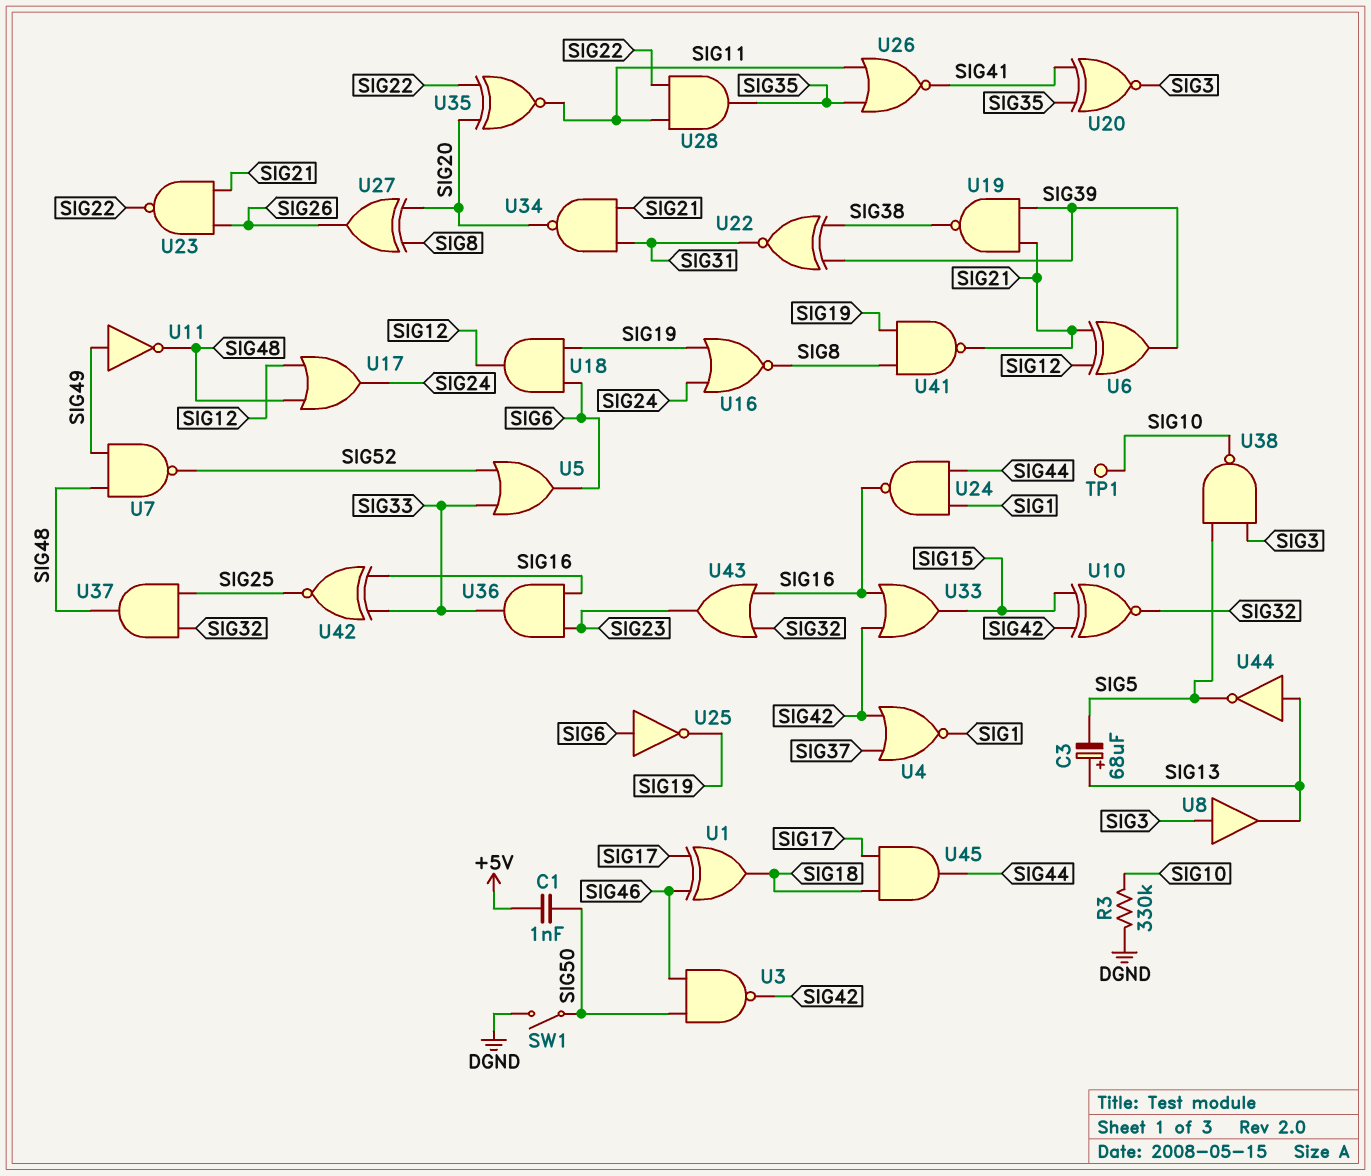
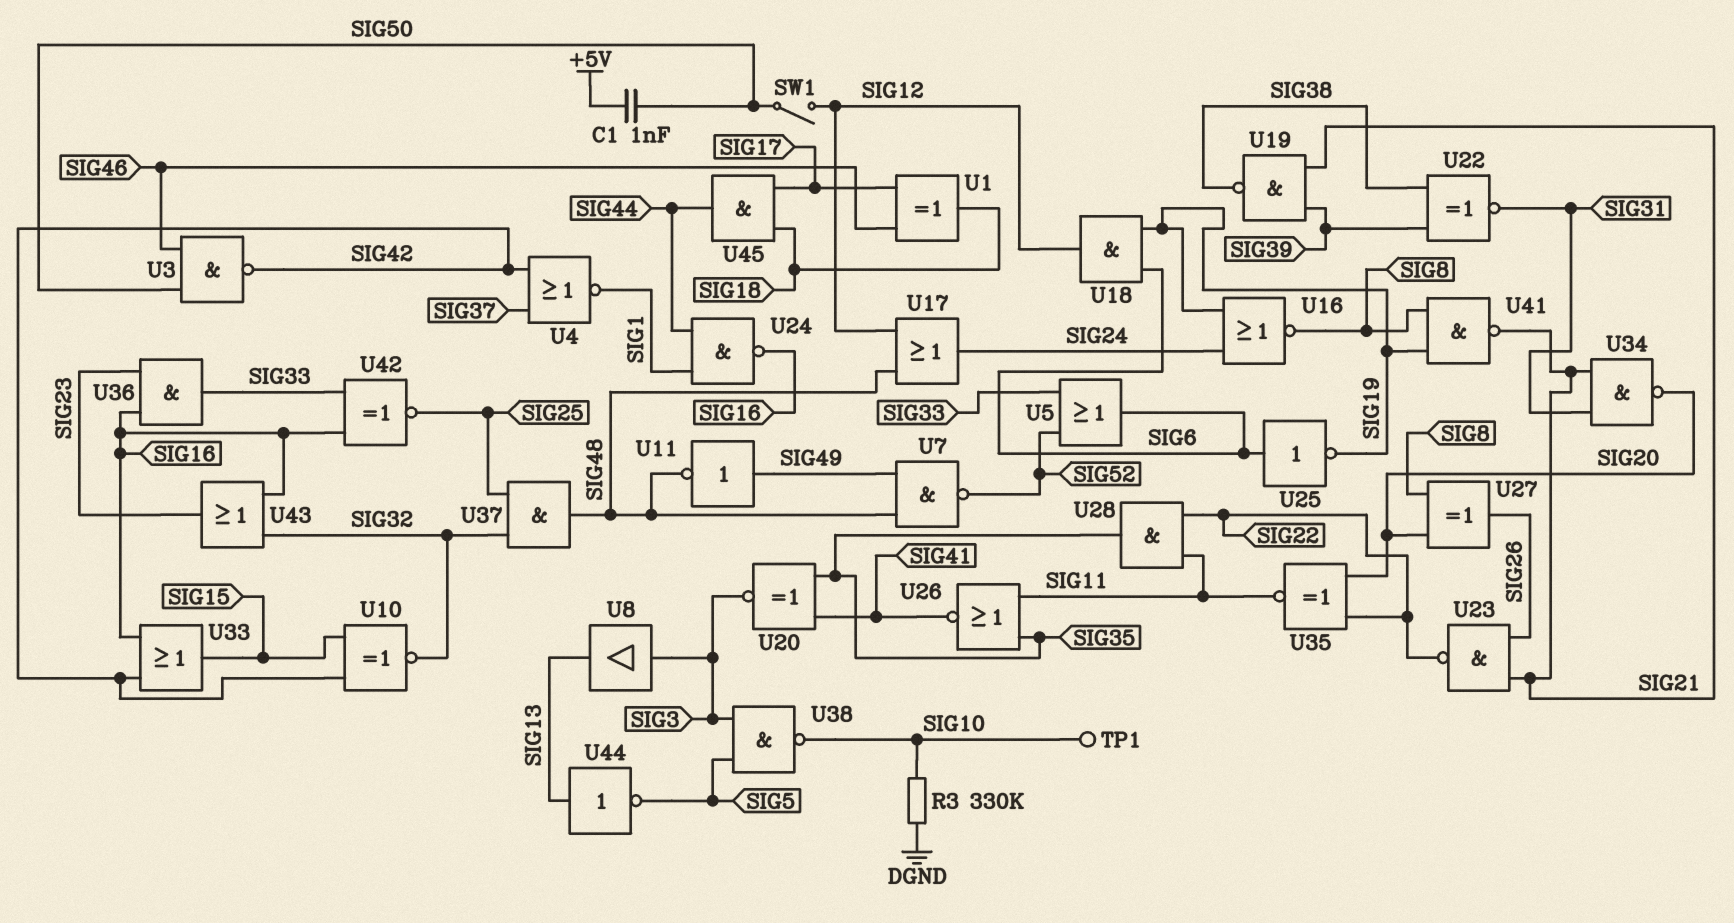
C3: 68uF (plus SIG13, minus SIG5) -> none
SW1: switch (DGND, SIG50) -> switch (SIG12, SIG50)
U6: XOR (in SIG12, in SIG21, out SIG39) -> none

